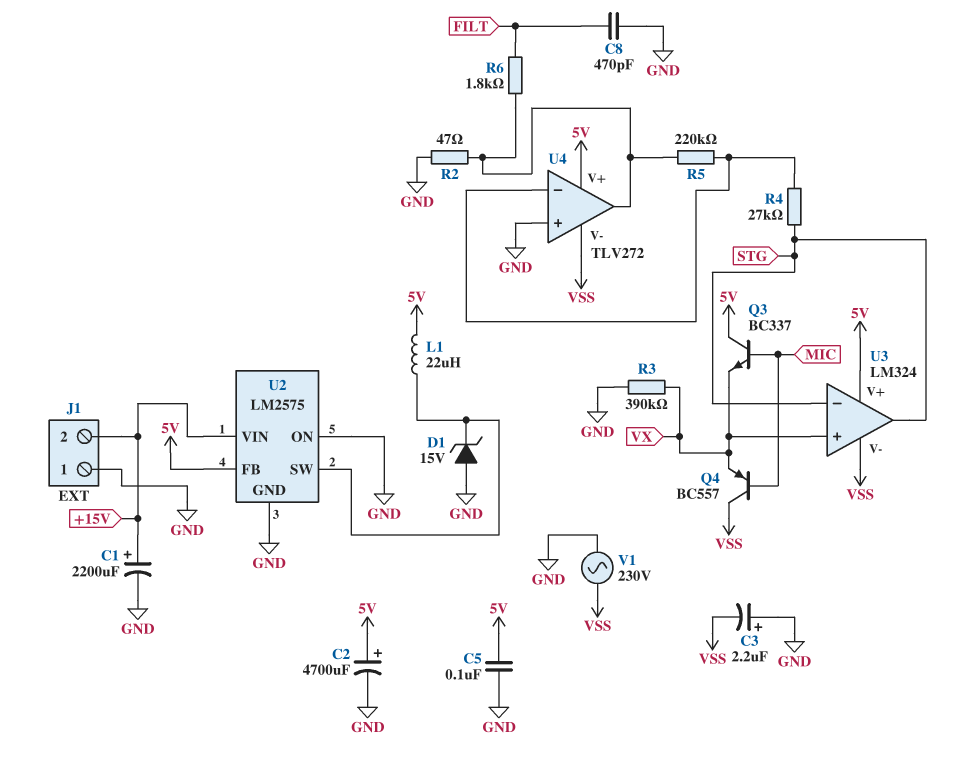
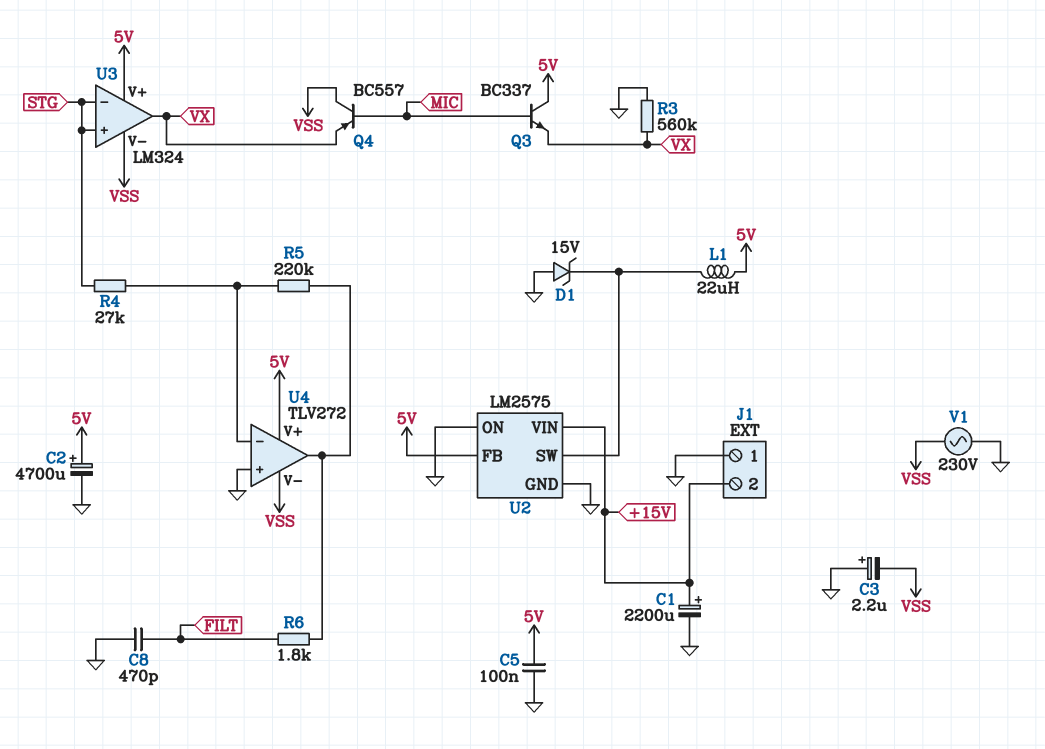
R2: 47 (GND, U4/out) -> none
R3: 390k (GND, VX) -> 560k (GND, VX)
U3 pin in+: VX -> STG
U3 pin out: STG -> VX

